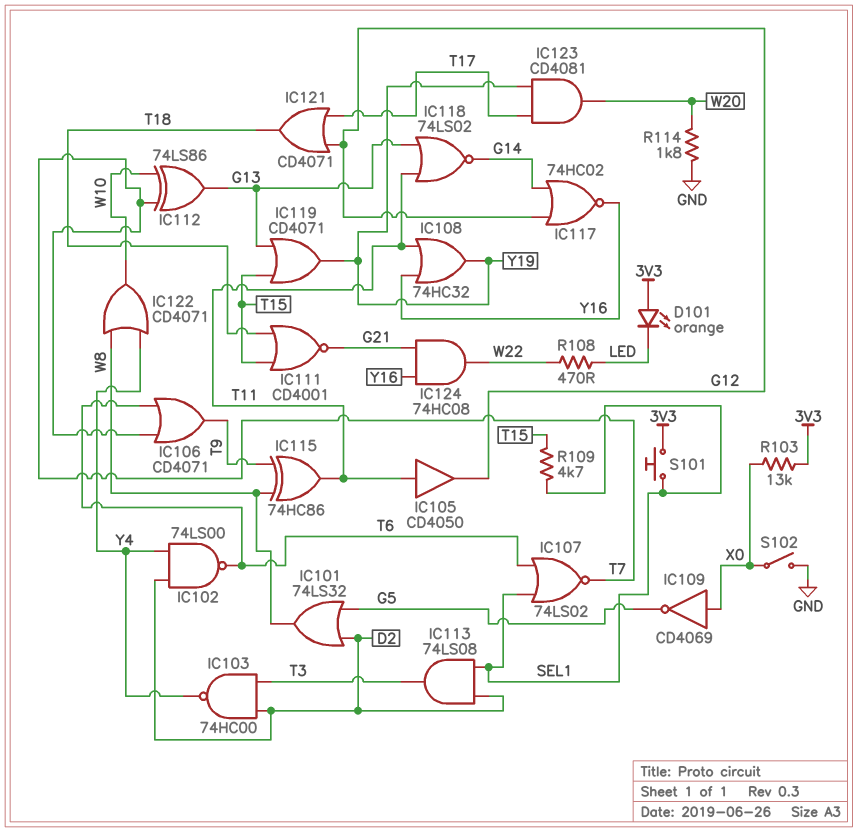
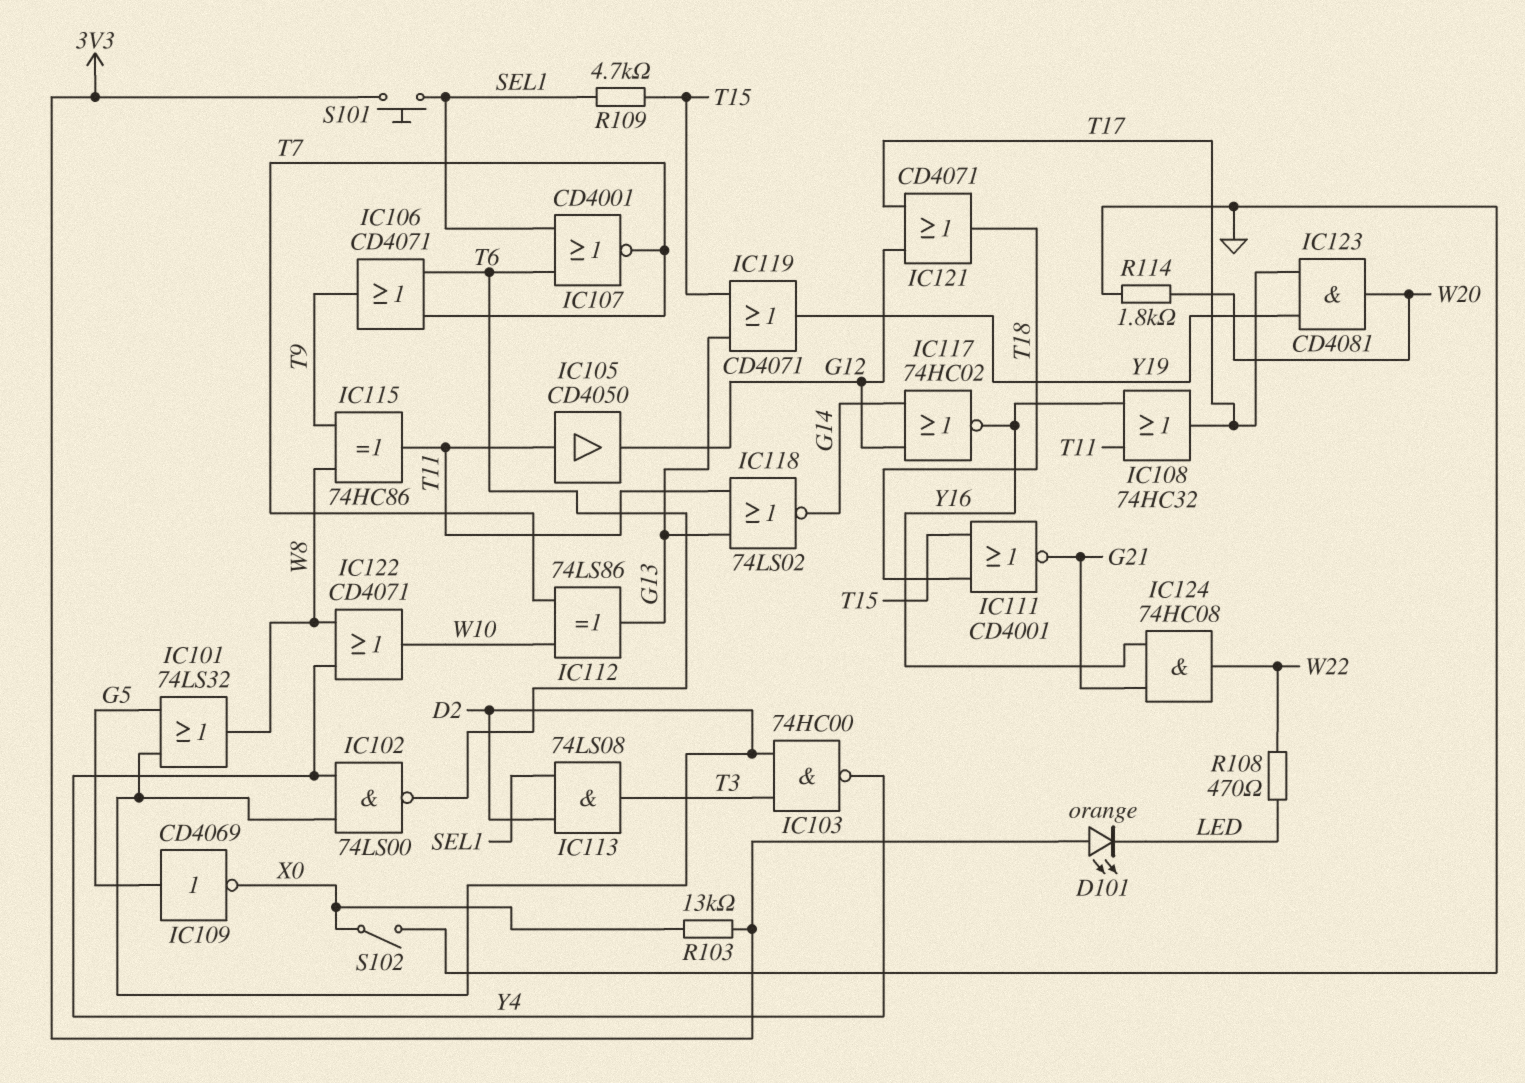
IC107: NOR 74LS02 (in SEL1, in T6, out T7) -> NOR CD4001 (in SEL1, in T6, out T7)
IC108: OR 74HC32 (in T11, in Y16, out Y19) -> OR 74HC32 (in T11, in Y16, out T17)
IC109: NOT CD4069 (in X0, out G5) -> NOT CD4069 (in G5, out X0)

